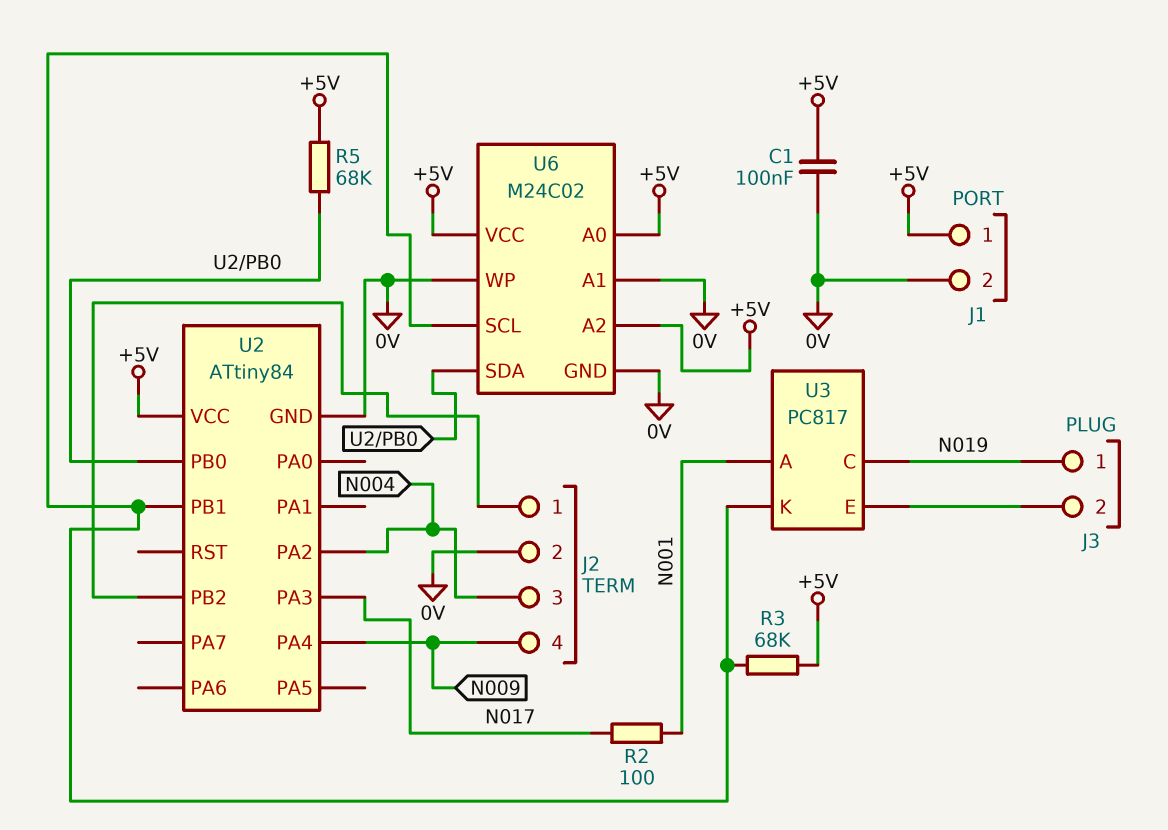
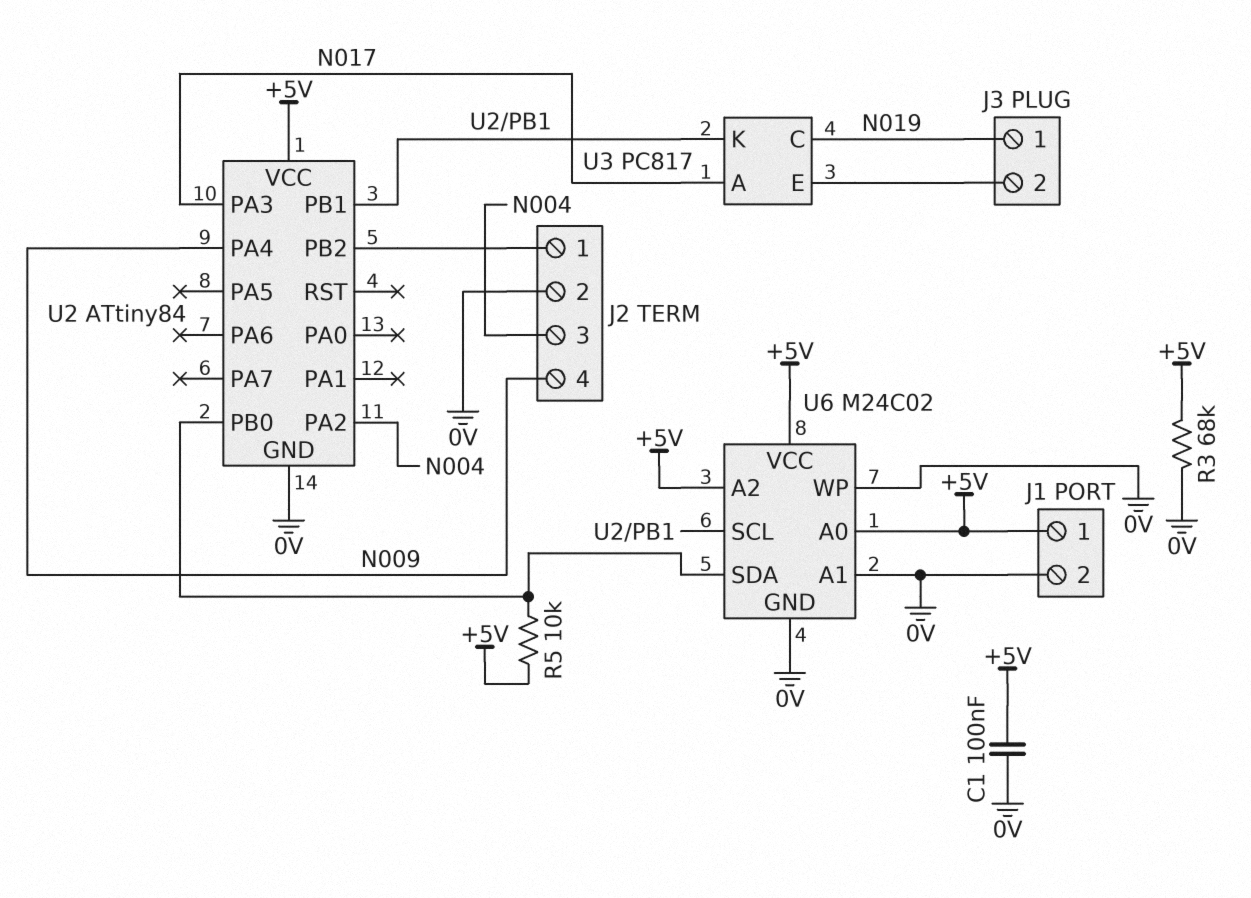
R2: 100 (N001, N017) -> none
R3: 68k (+5V, U2/PB1) -> 68k (+5V, 0V)
R5: 68k (+5V, U2/PB0) -> 10k (+5V, U2/PB0)
U3 pin A: N001 -> N017

